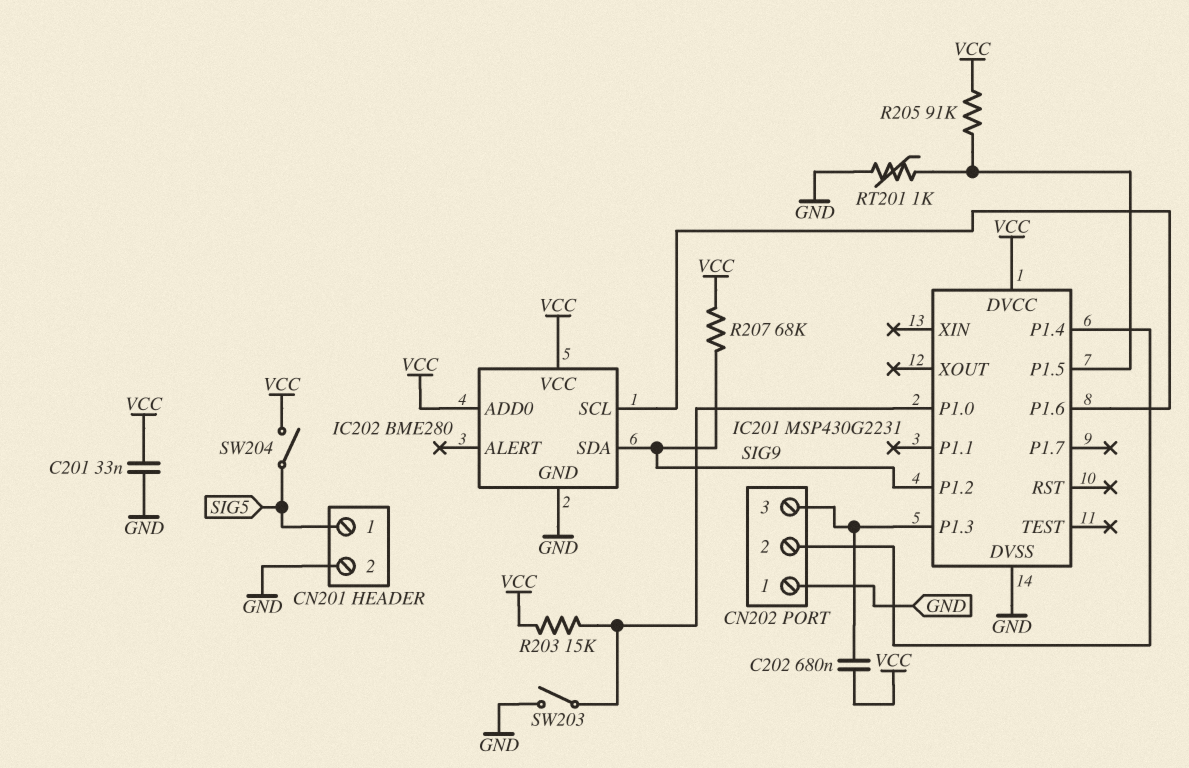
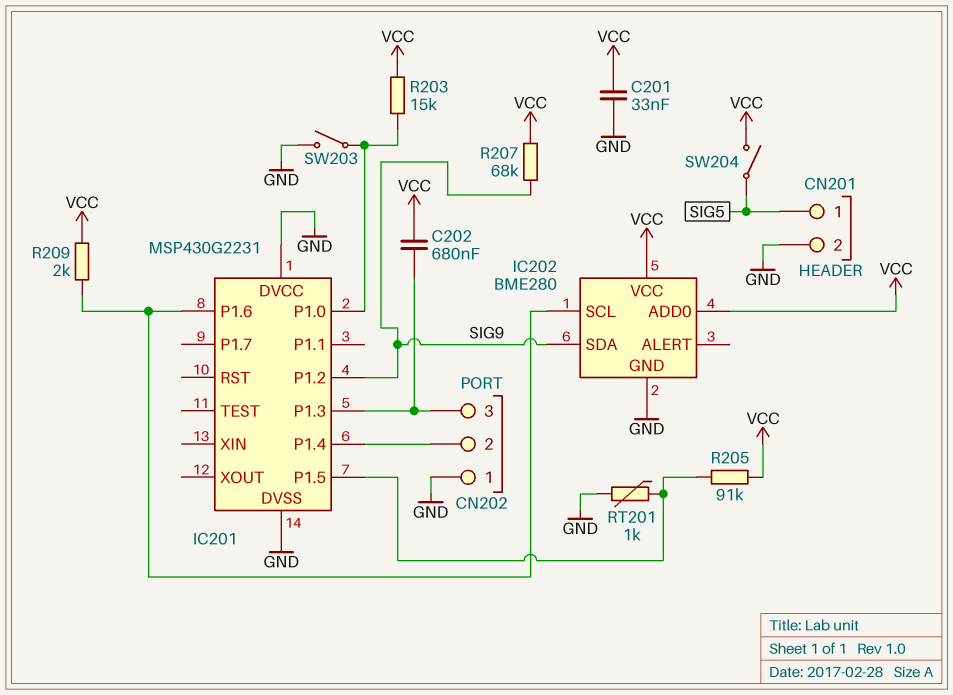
IC201 pin DVCC: VCC -> GND
R209: none -> 2k (IC201/P1.6, VCC)

